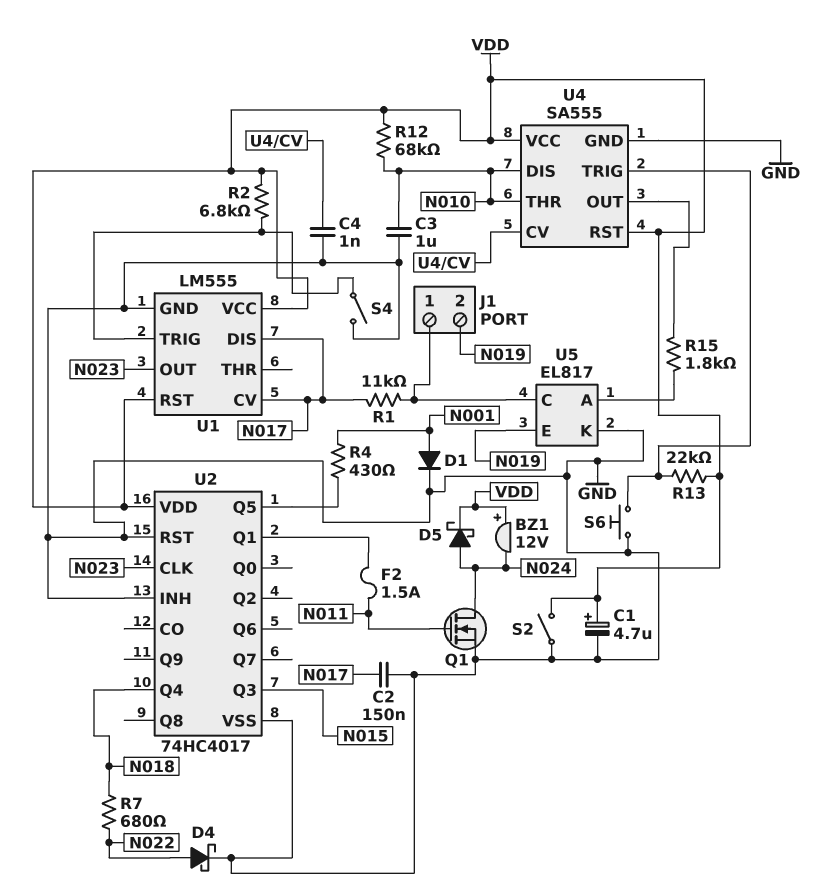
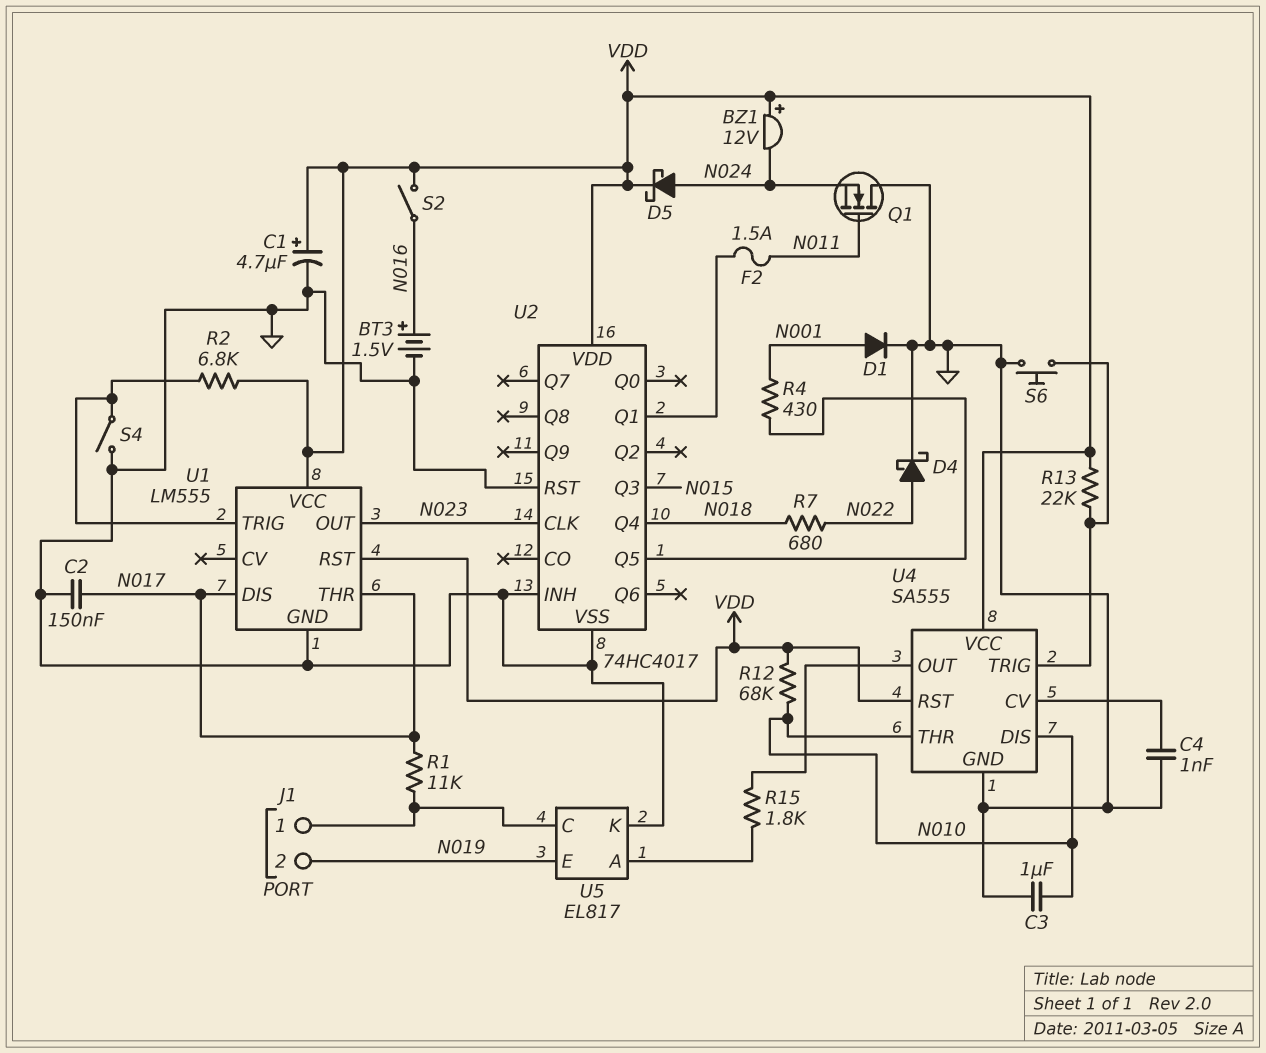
BT3: none -> 1.5V (plus N016, minus GND)
Q1: NMOS (G N011, D N024, S GND) -> NMOS (G N011, D GND, S N024)
S2: switch (GND, VDD) -> switch (N016, VDD)
U1 pin CV: N017 -> none
U1 pin THR: none -> N017

